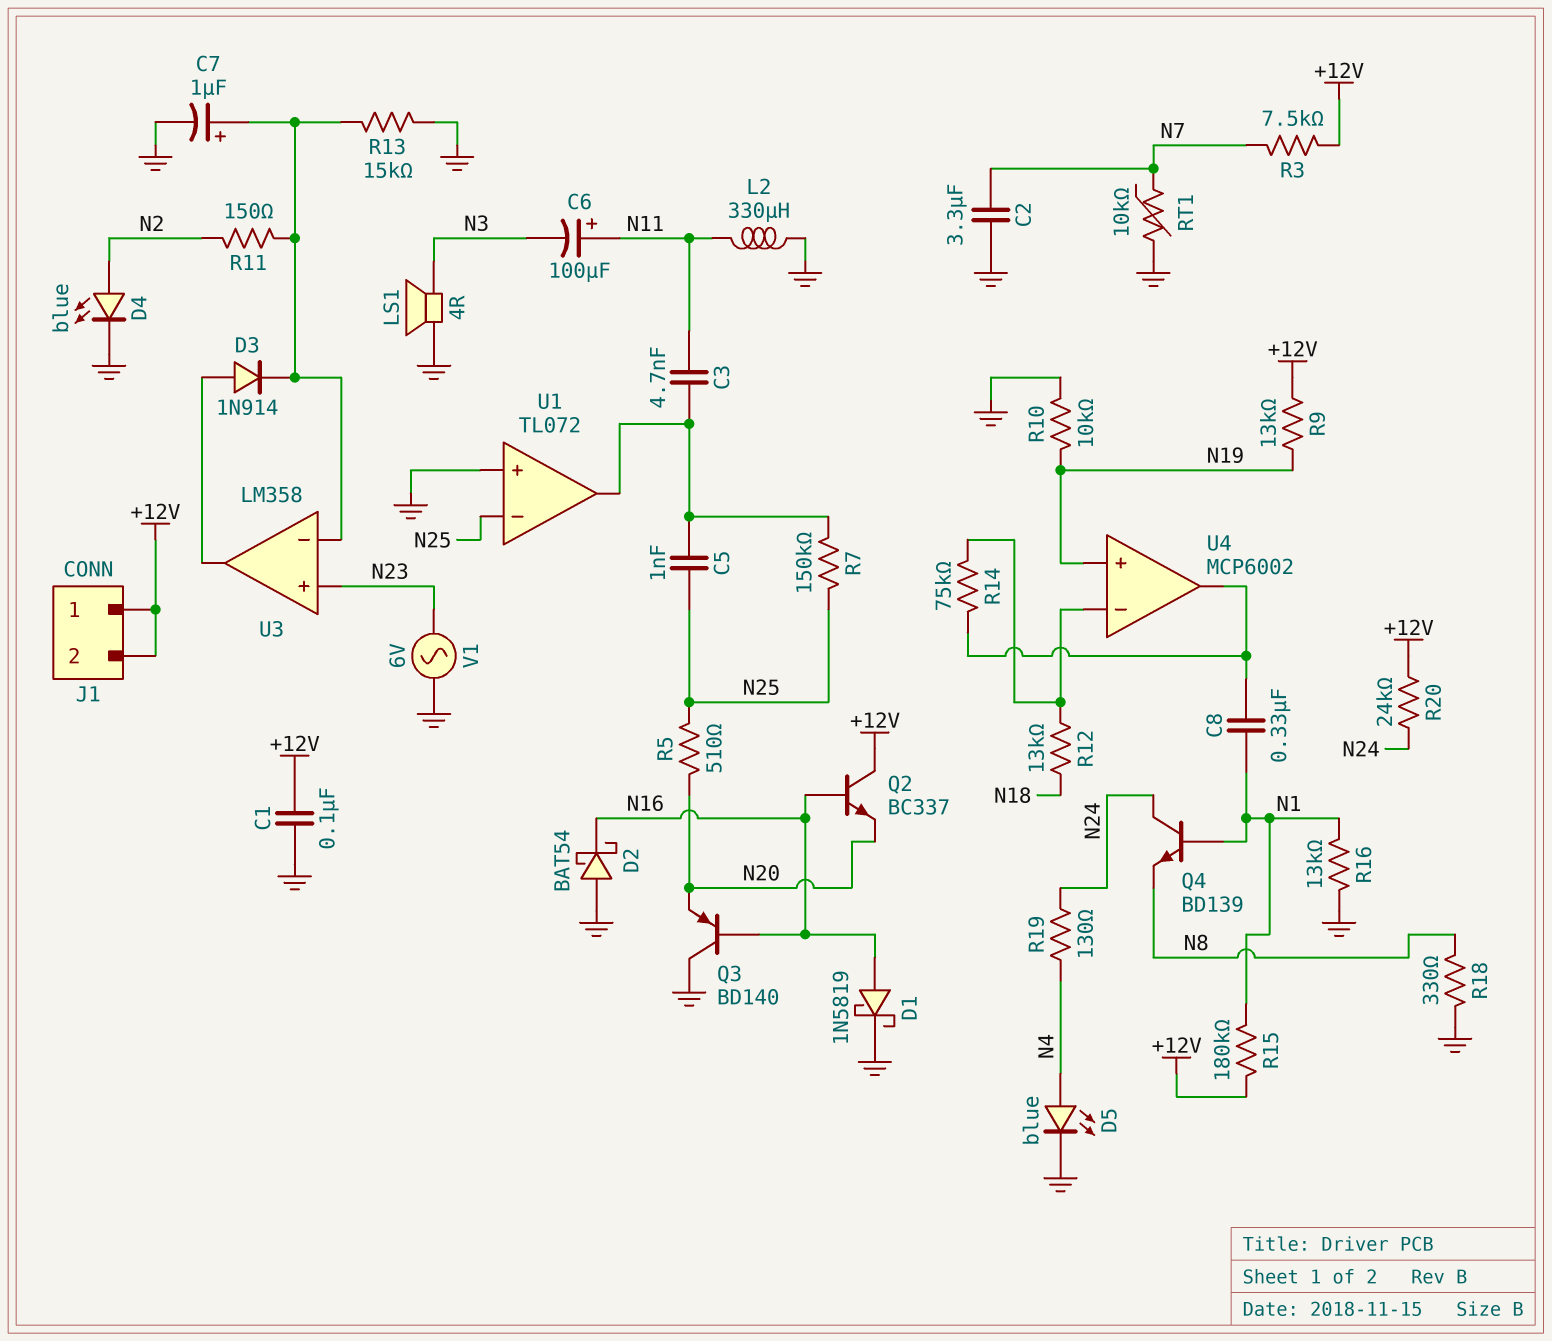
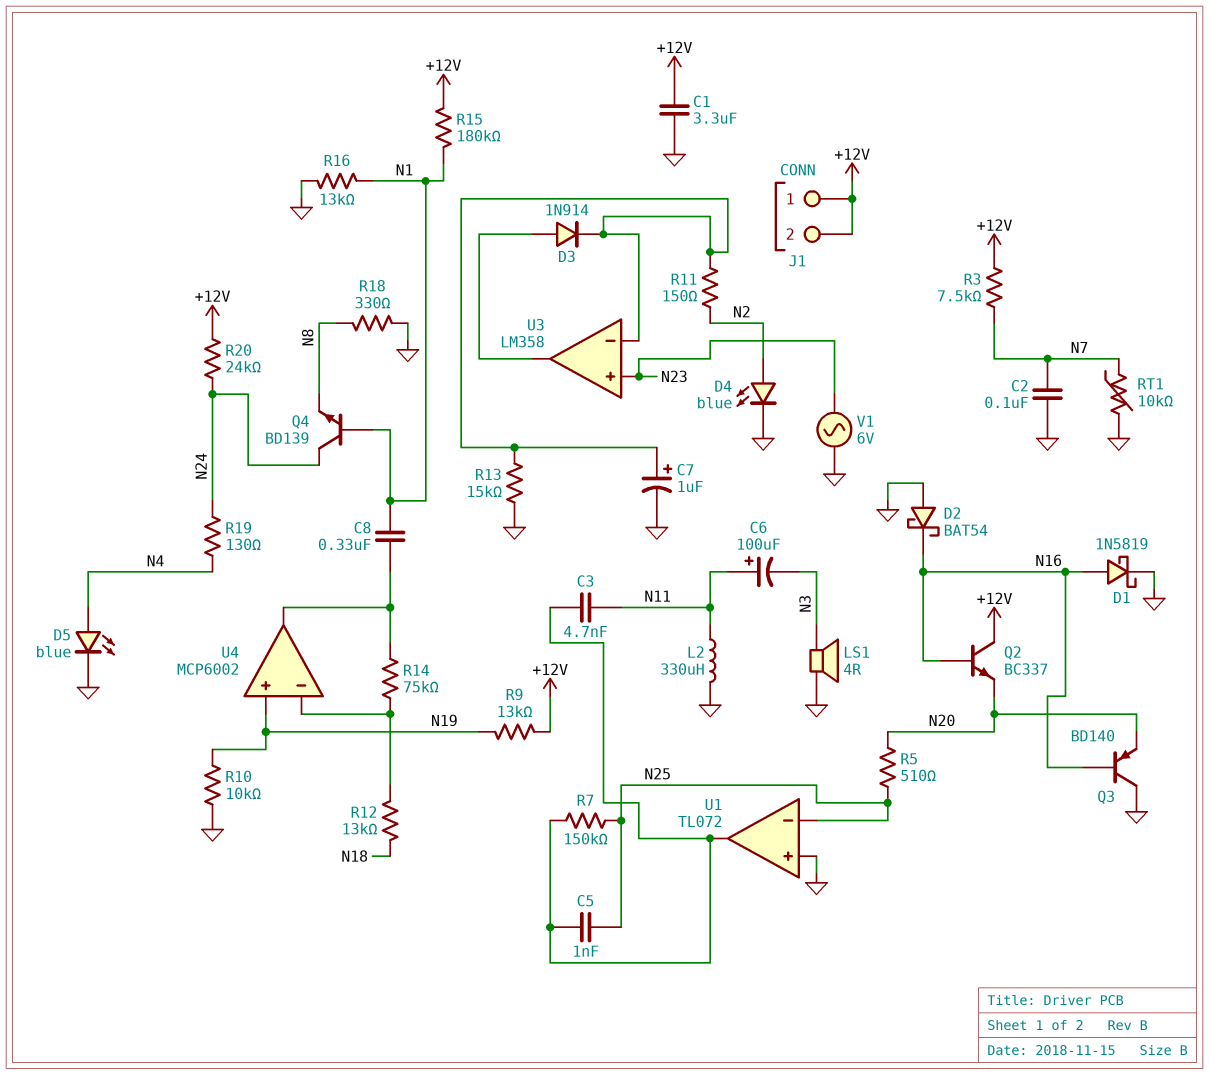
C1: 100nF (+12V, GND) -> 3.3uF (+12V, GND)
C2: 3.3uF (GND, N7) -> 100nF (GND, N7)

